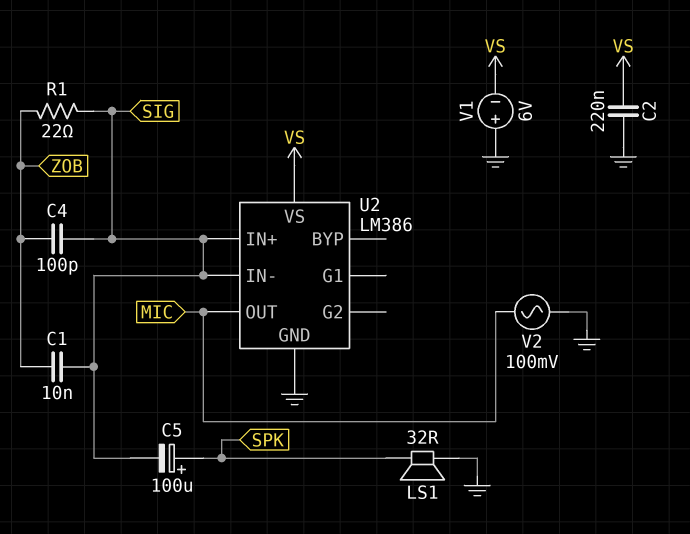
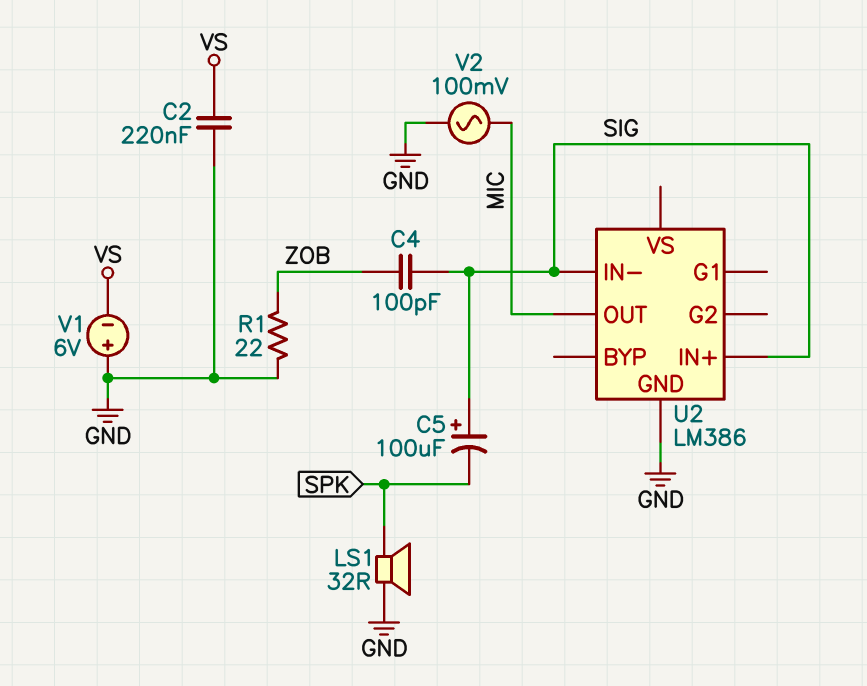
C1: 10nF (SIG, ZOB) -> none
C5: 100uF (plus SPK, minus SIG) -> 100uF (plus SIG, minus SPK)
R1: 22 (SIG, ZOB) -> 22 (GND, ZOB)
U2 pin VS: VS -> none

